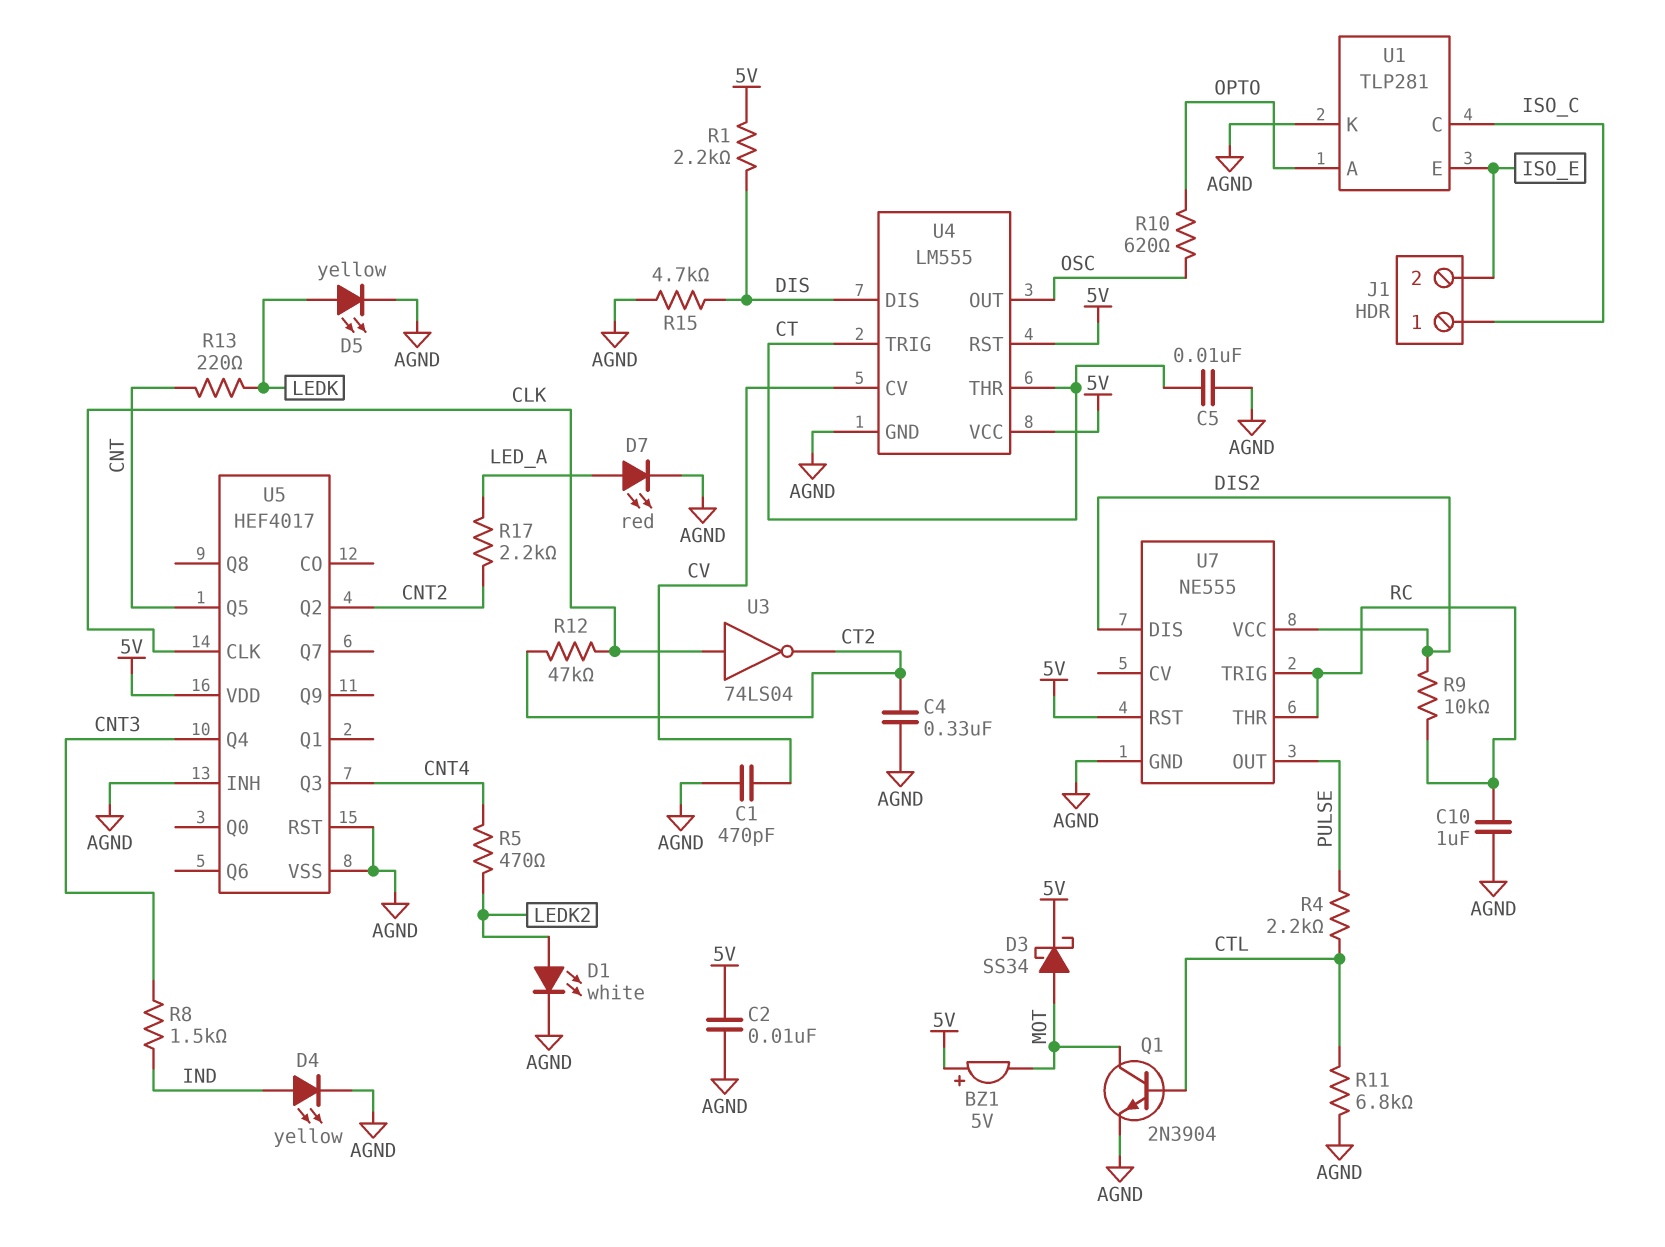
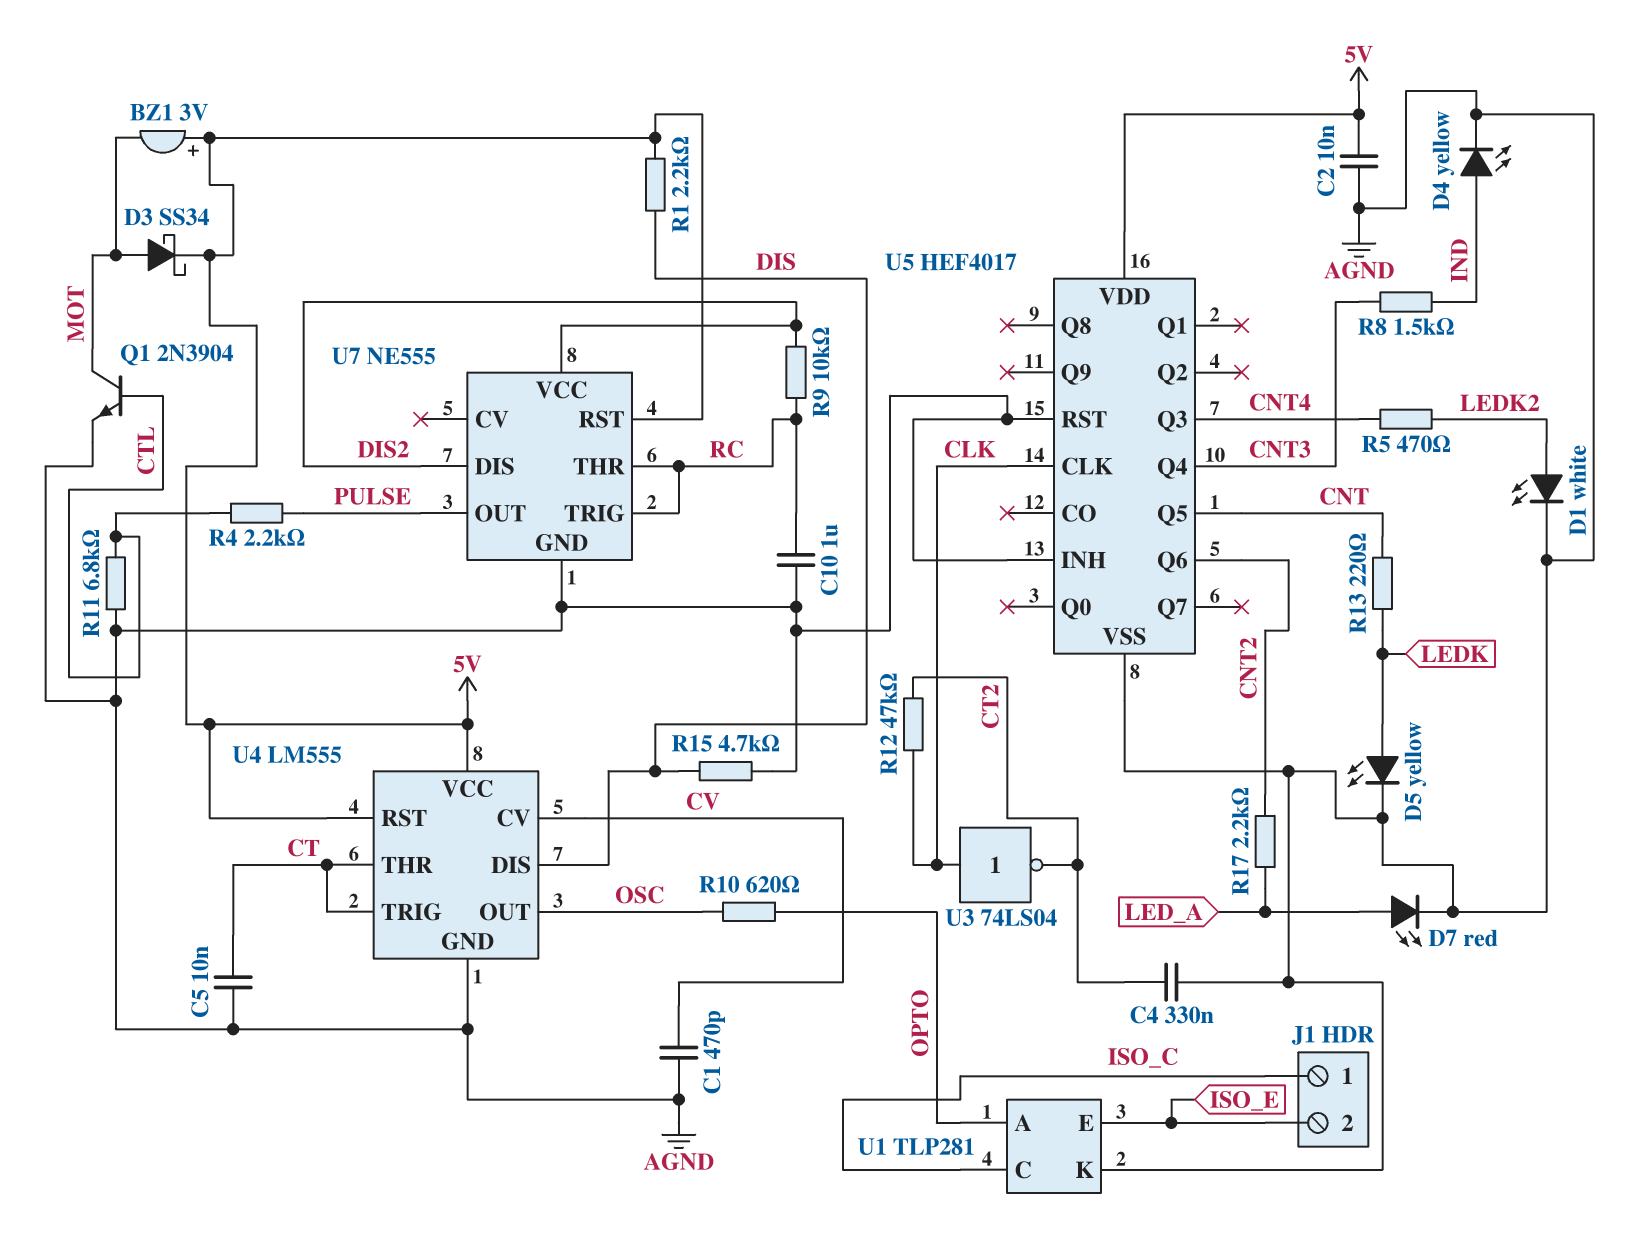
BZ1: buzzer 5V (plus 5V, minus MOT) -> buzzer 3V (plus 5V, minus MOT)
U5 pin Q2: CNT2 -> none
U5 pin Q6: none -> CNT2

